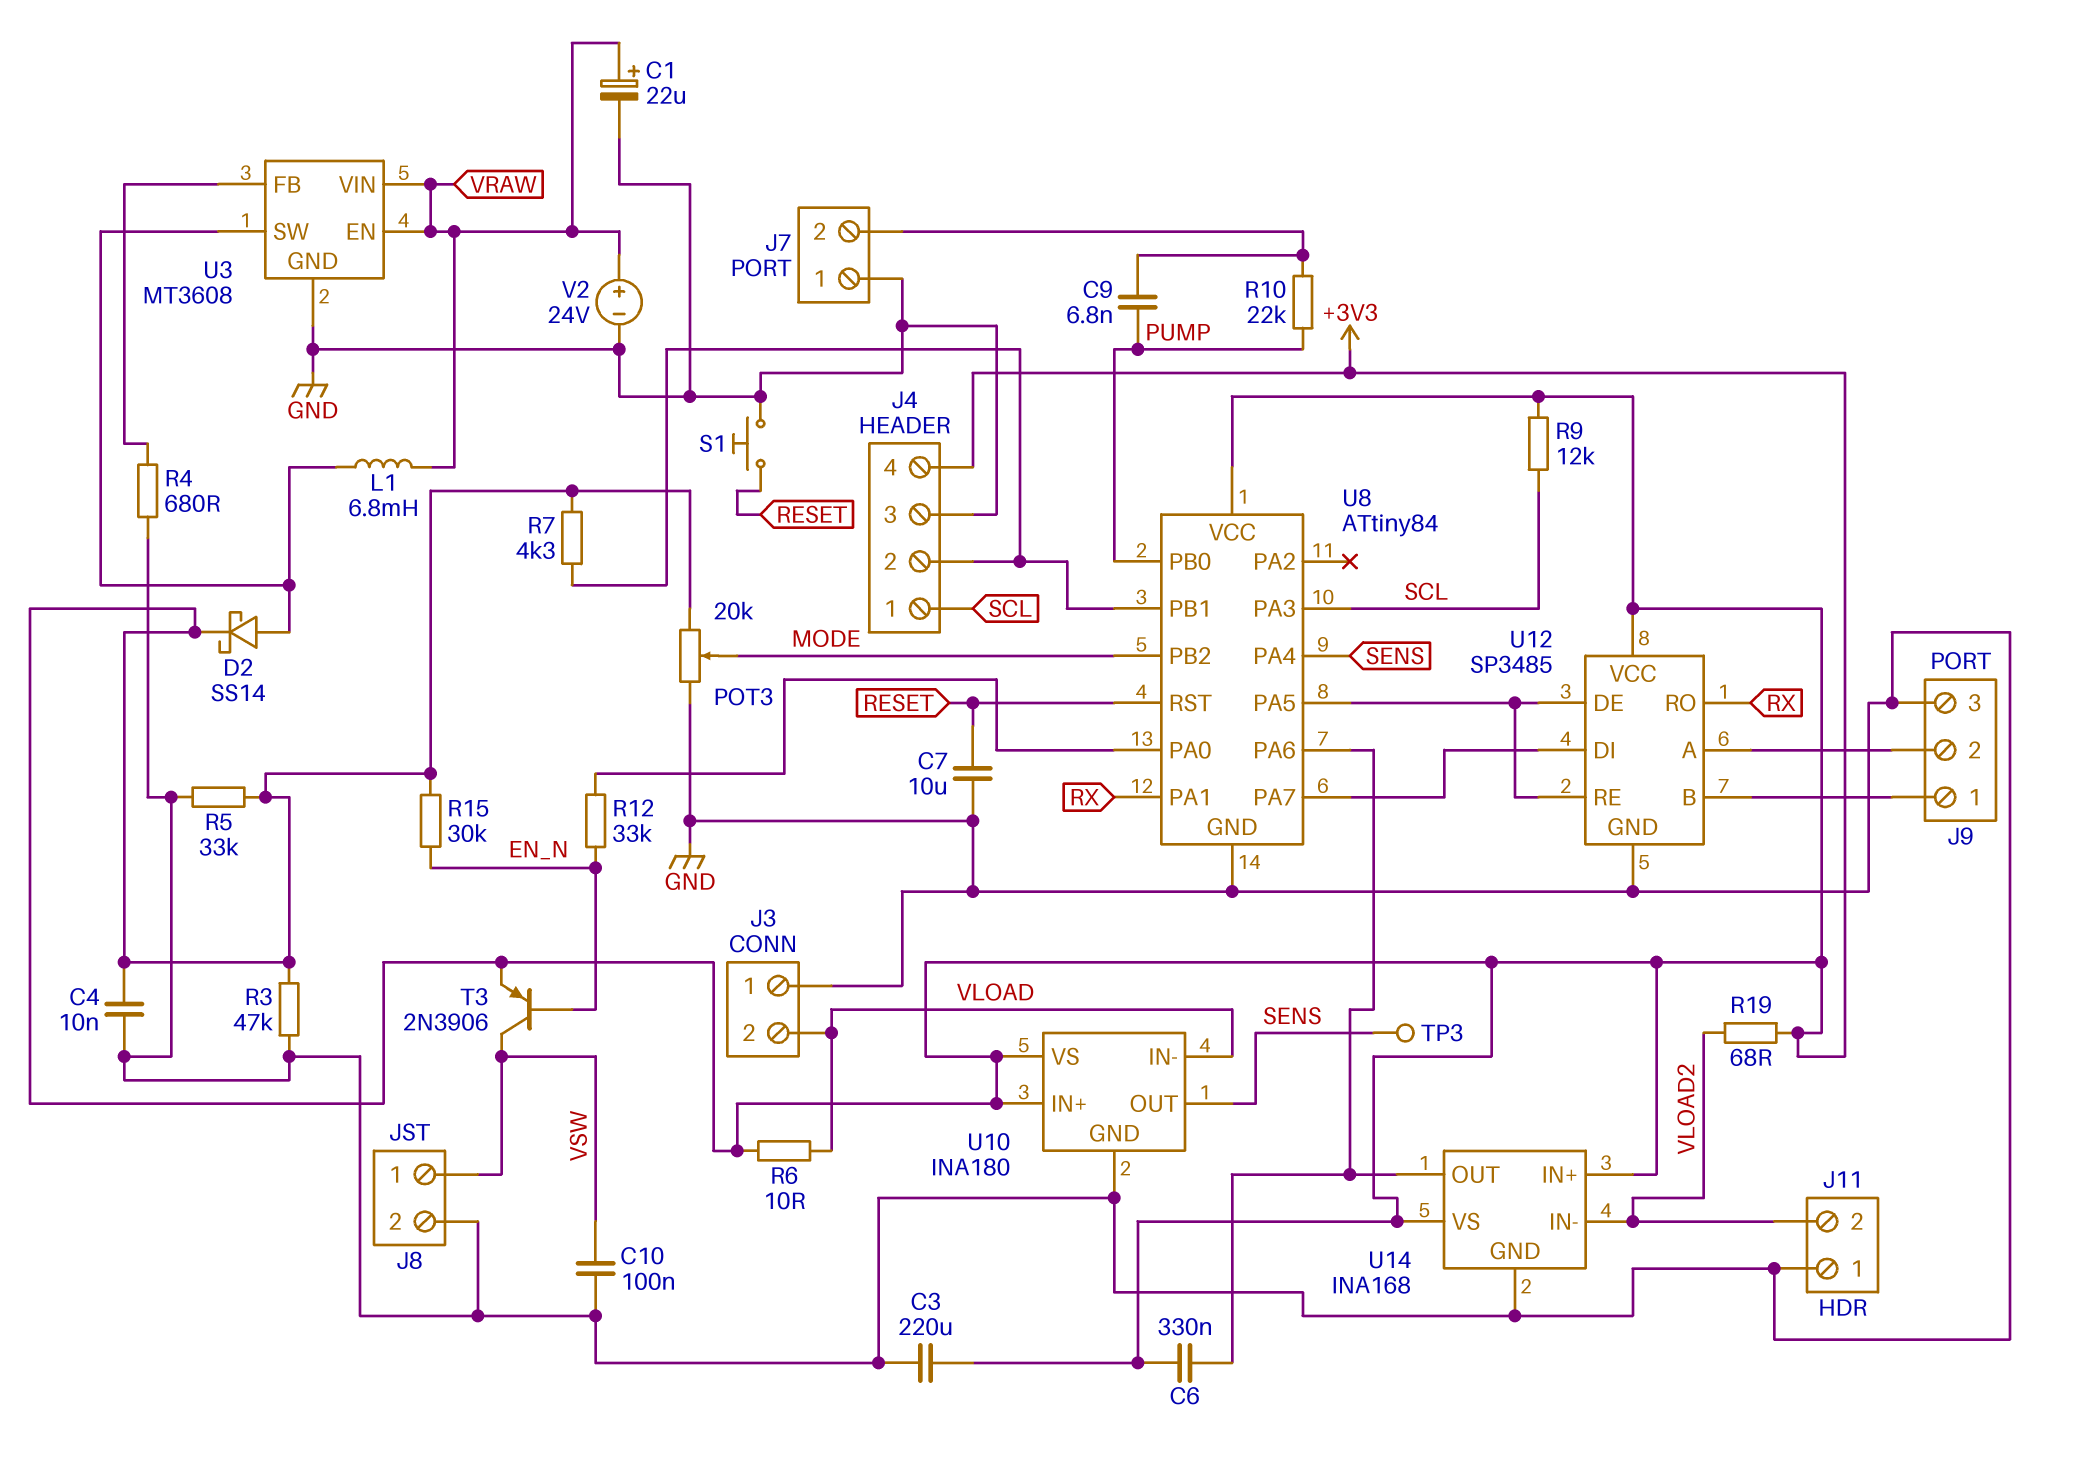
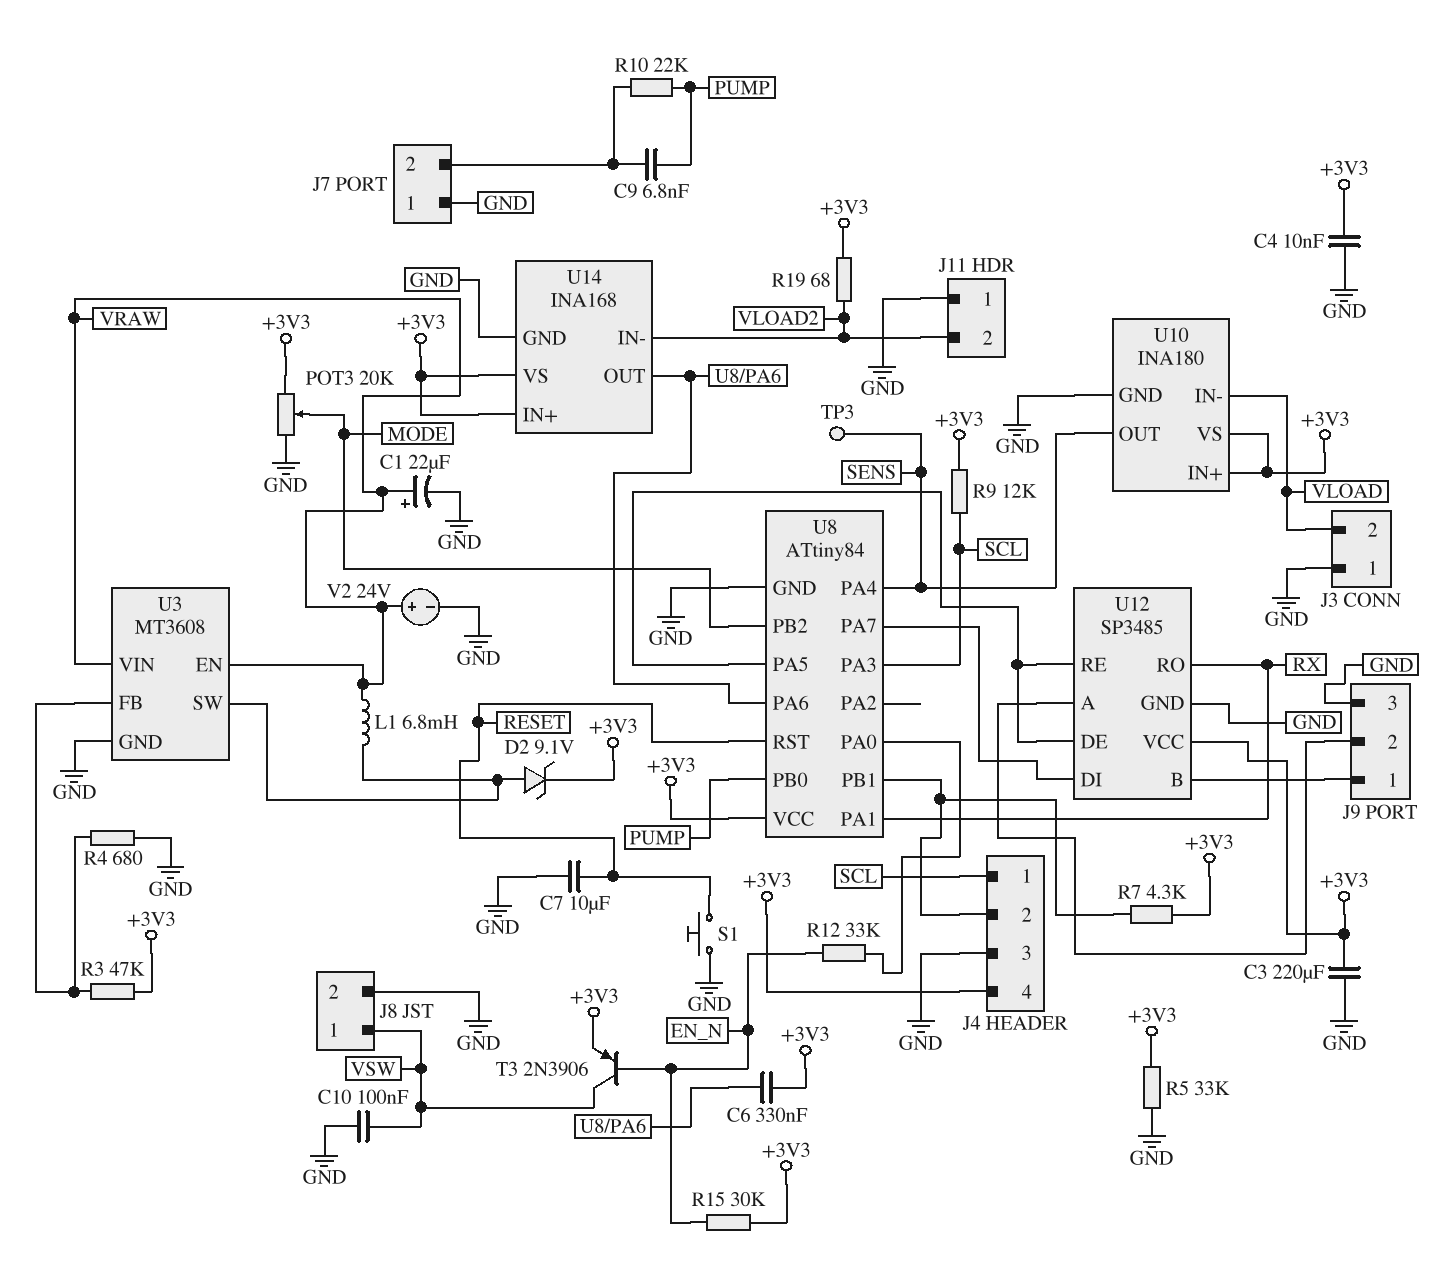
D2: schottky SS14 (A U3/SW, K +3V3) -> zener 9.1V (A U3/SW, K +3V3)
R3: 47k (+3V3, GND) -> 47k (+3V3, U3/FB)
R6: 10 (+3V3, VLOAD) -> none

